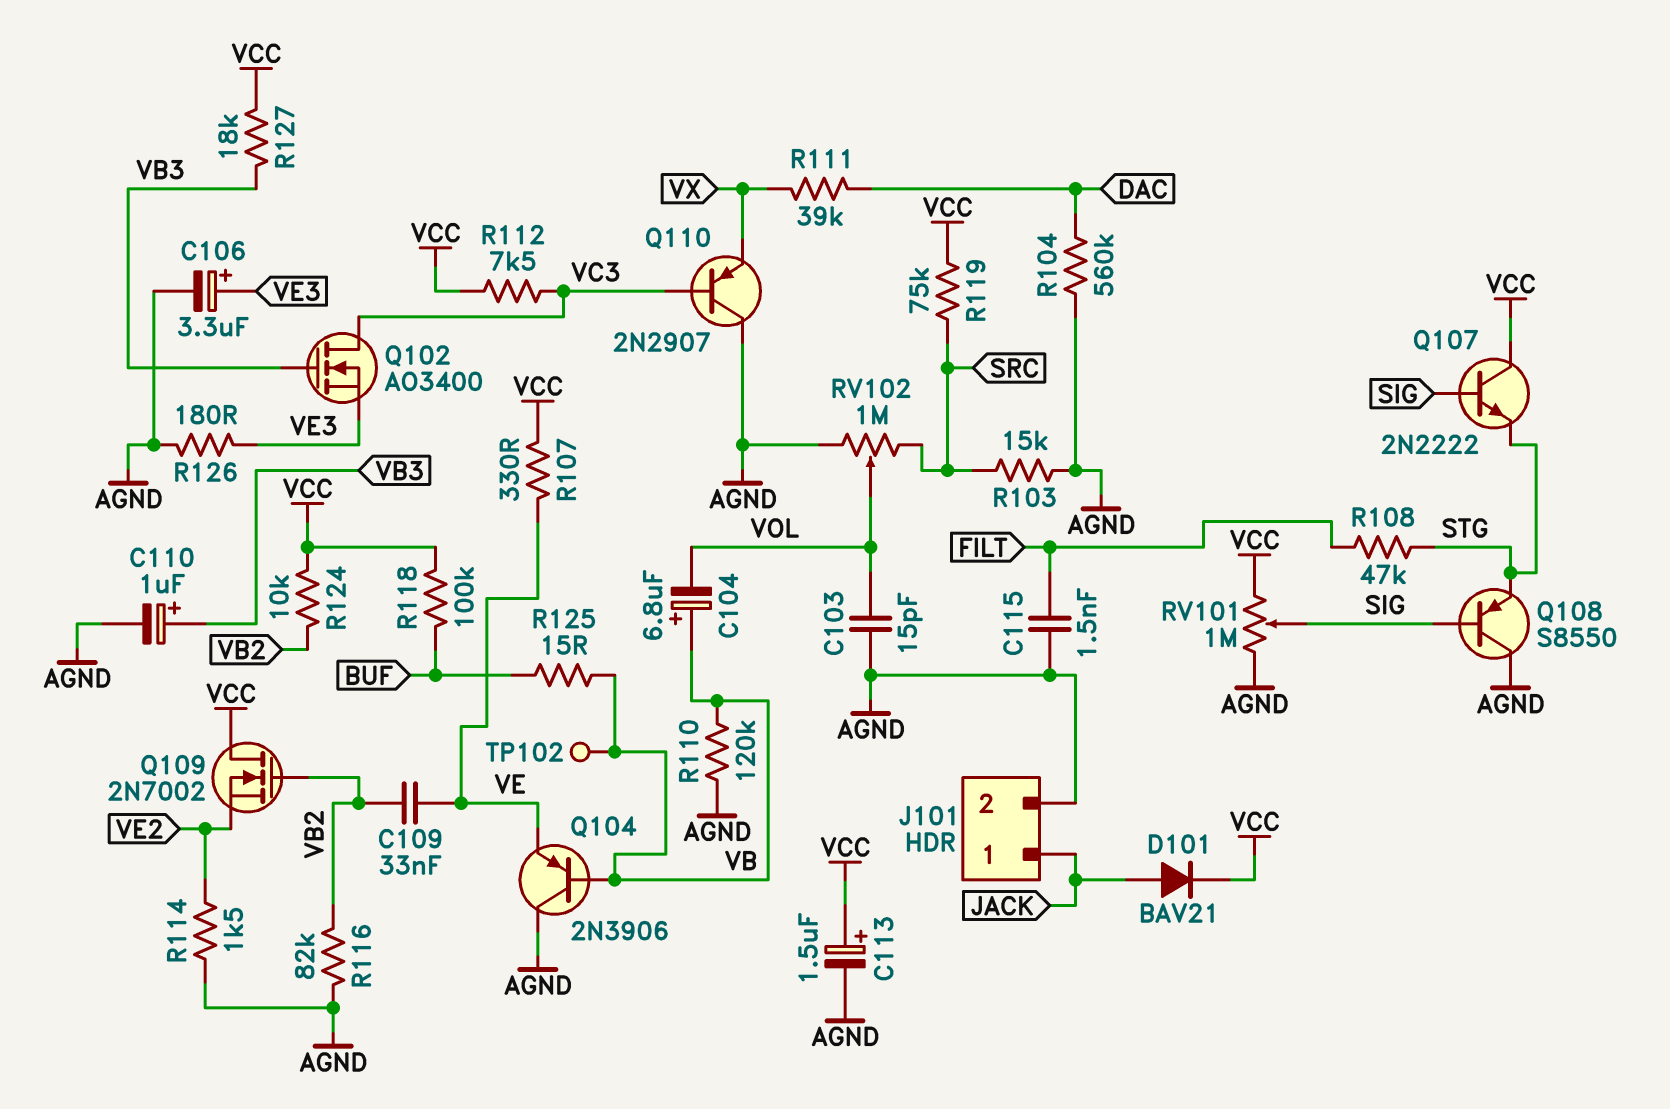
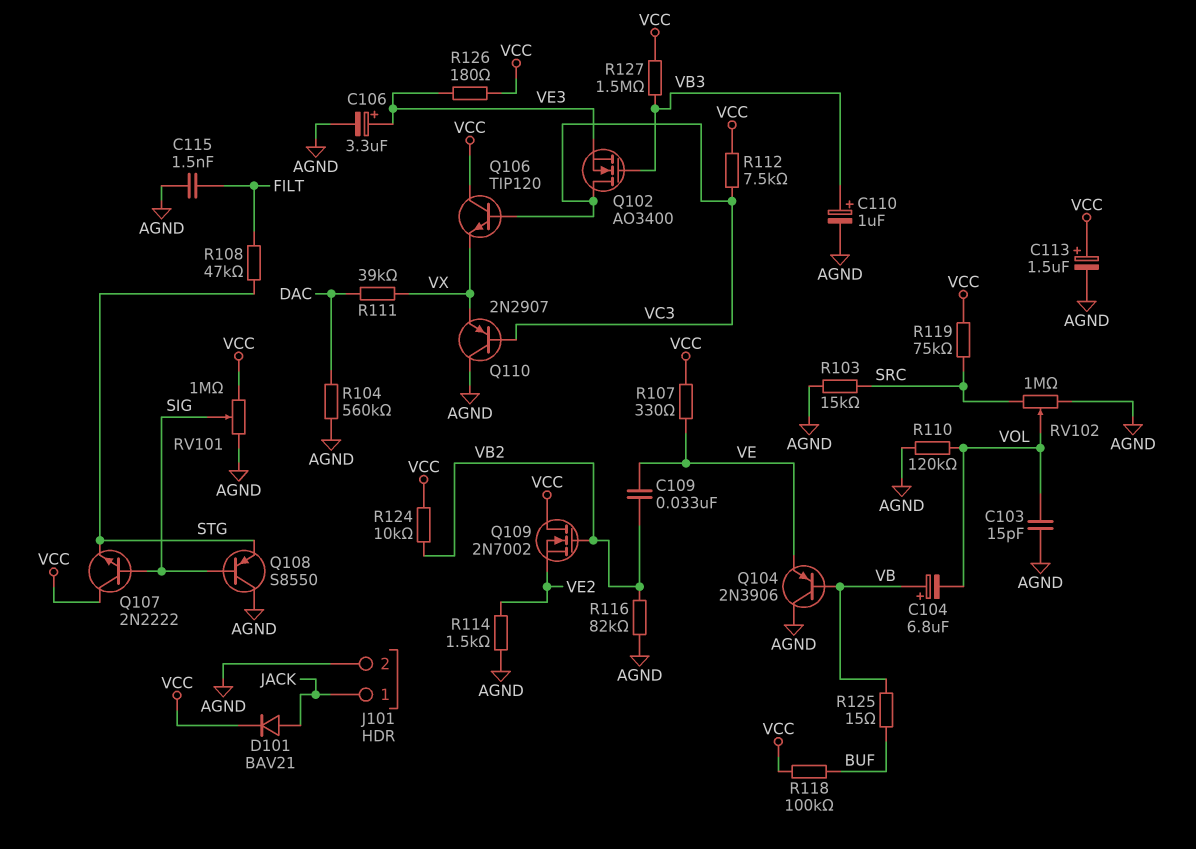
Q106: none -> NPN TIP120 (B VC3, C VCC, E VX)
R110: 120k (AGND, VB) -> 120k (AGND, VOL)
R126: 180 (AGND, VE3) -> 180 (VCC, VE3)
R127: 18k (VB3, VCC) -> 1.5M (VB3, VCC)
TP102: test point (VB) -> none

